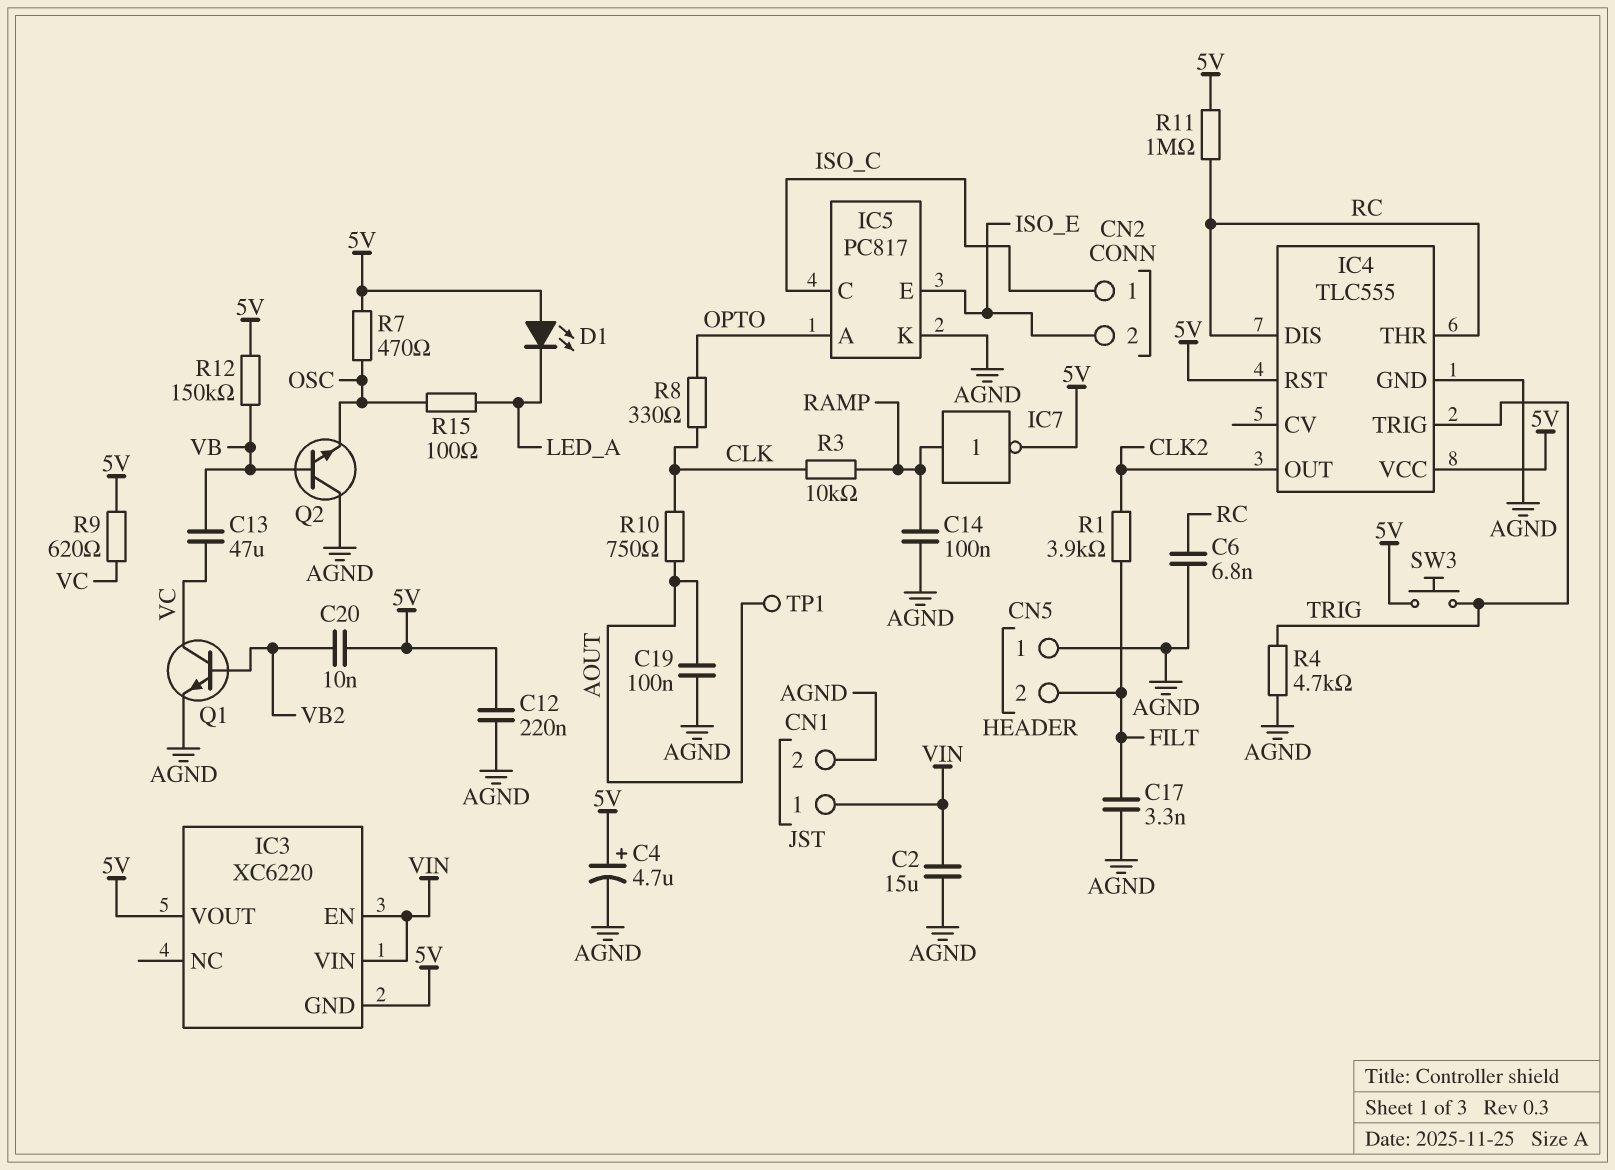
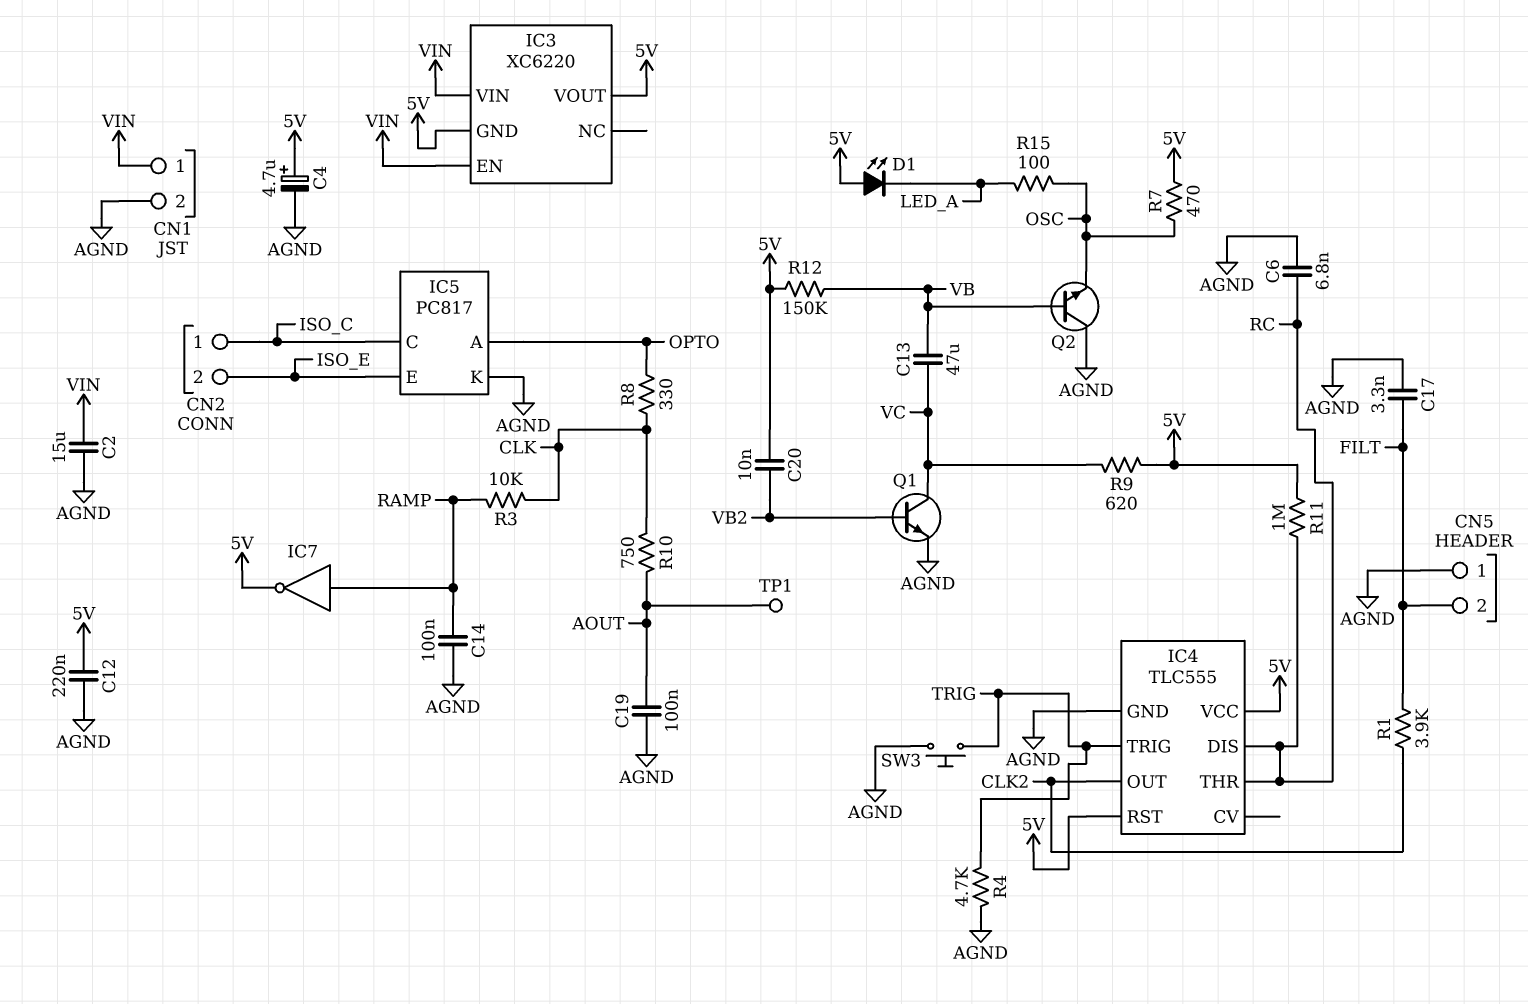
SW3: button (5V, TRIG) -> button (AGND, TRIG)

